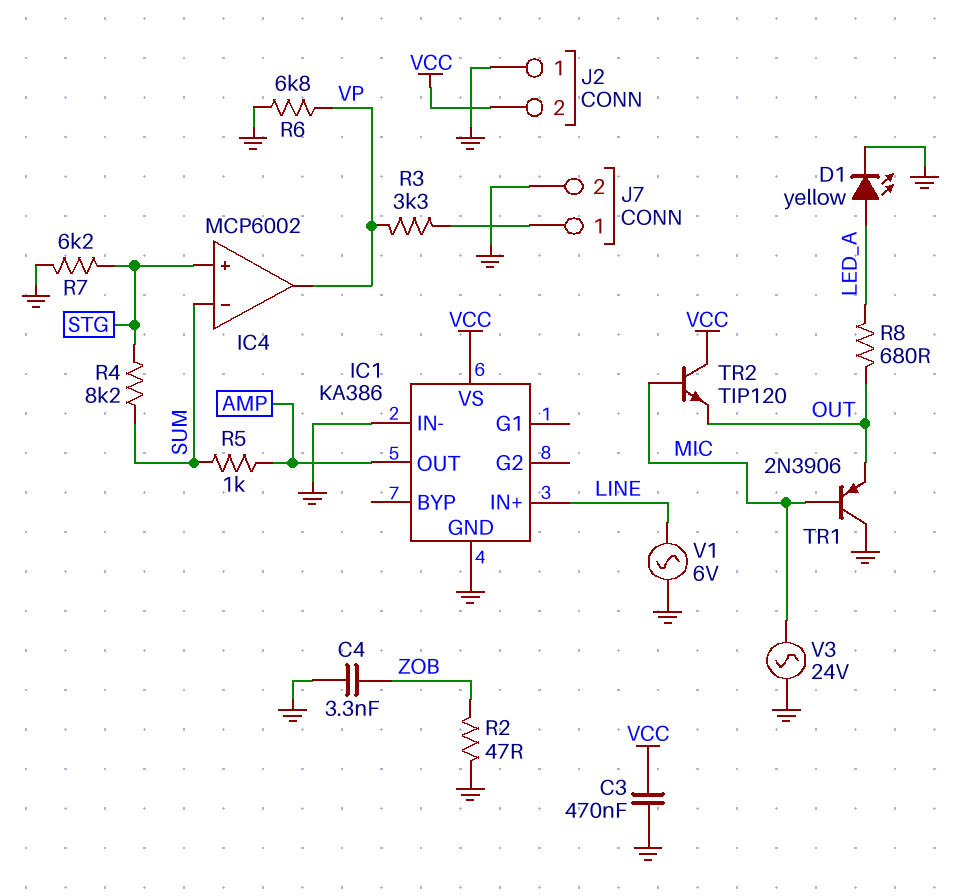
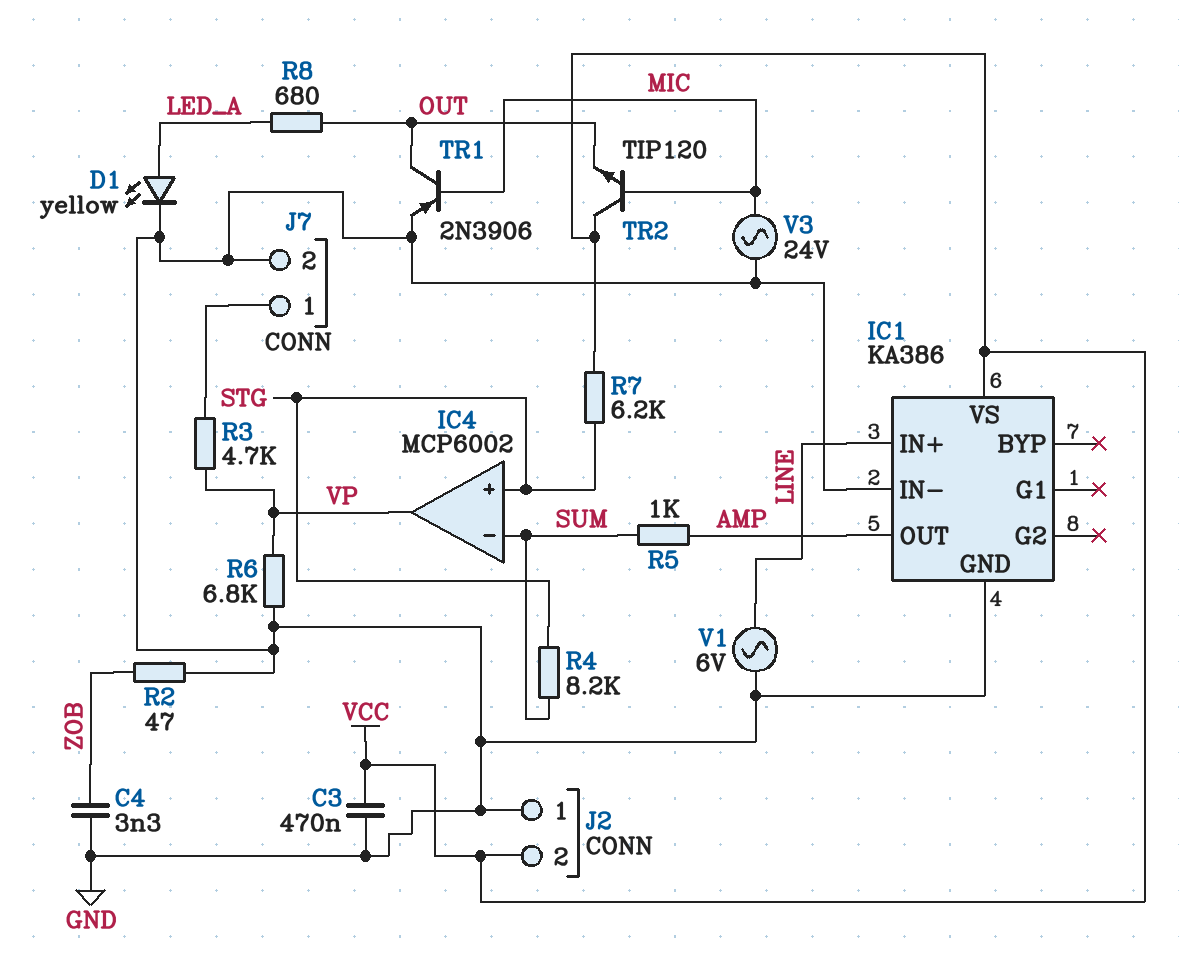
R3: 3.3k (J7/1, VP) -> 4.7k (J7/1, VP)
R7: 6.2k (GND, STG) -> 6.2k (STG, VCC)
TR1: PNP 2N3906 (B MIC, C GND, E OUT) -> PNP 2N3906 (B MIC, C OUT, E GND)

